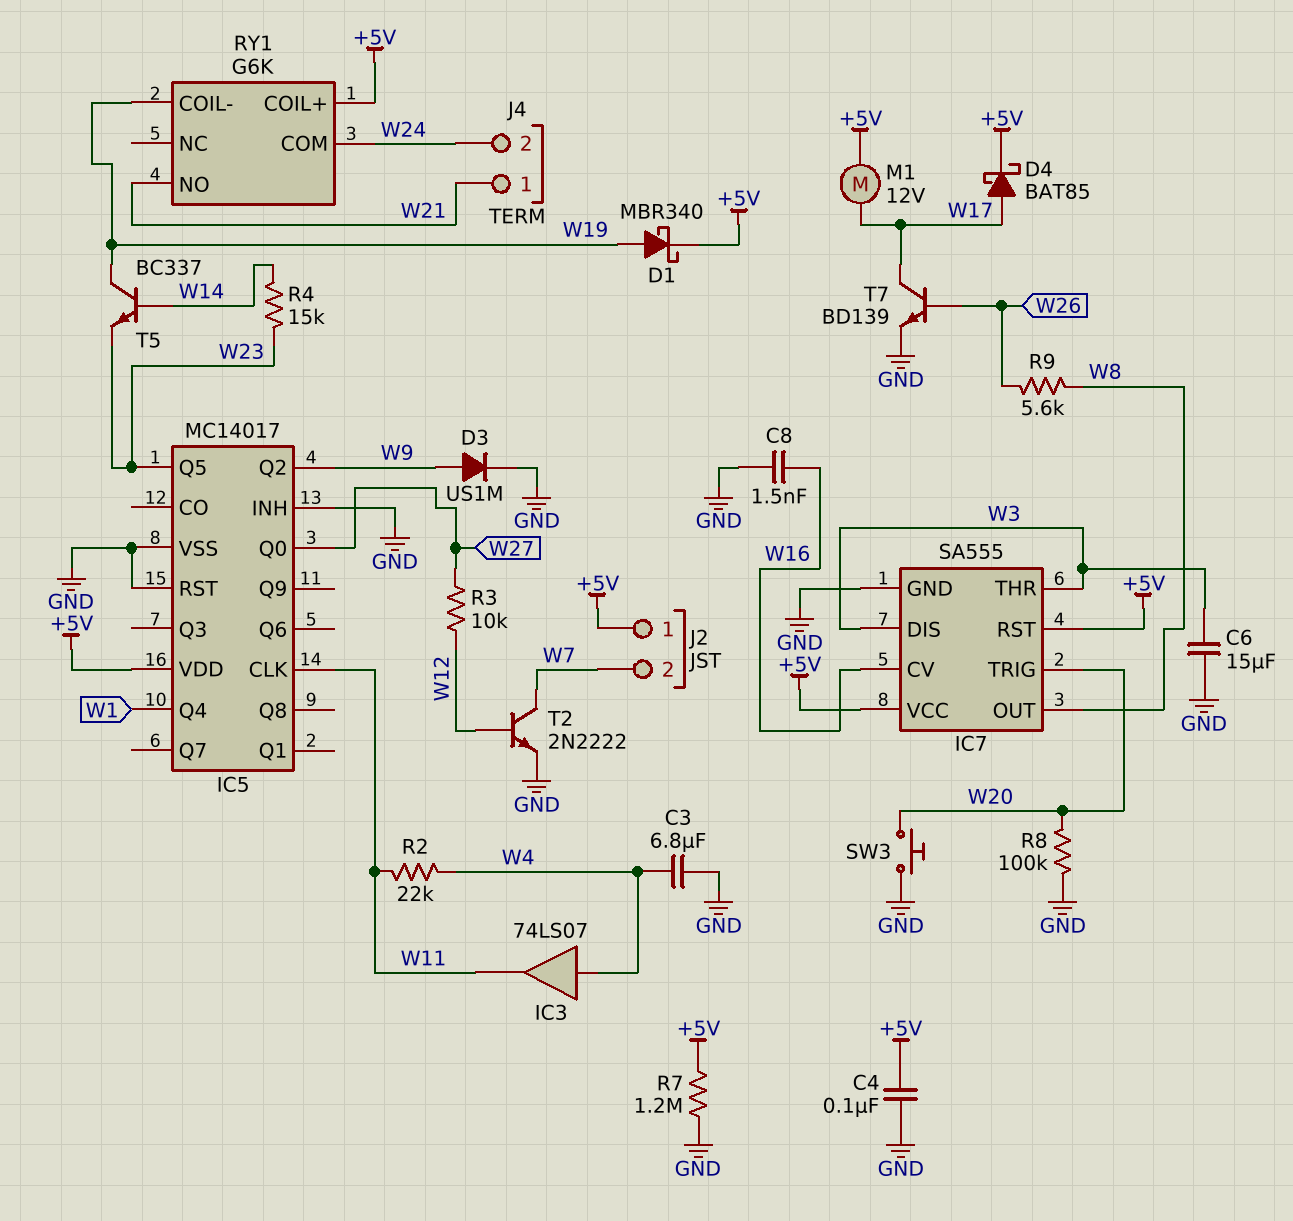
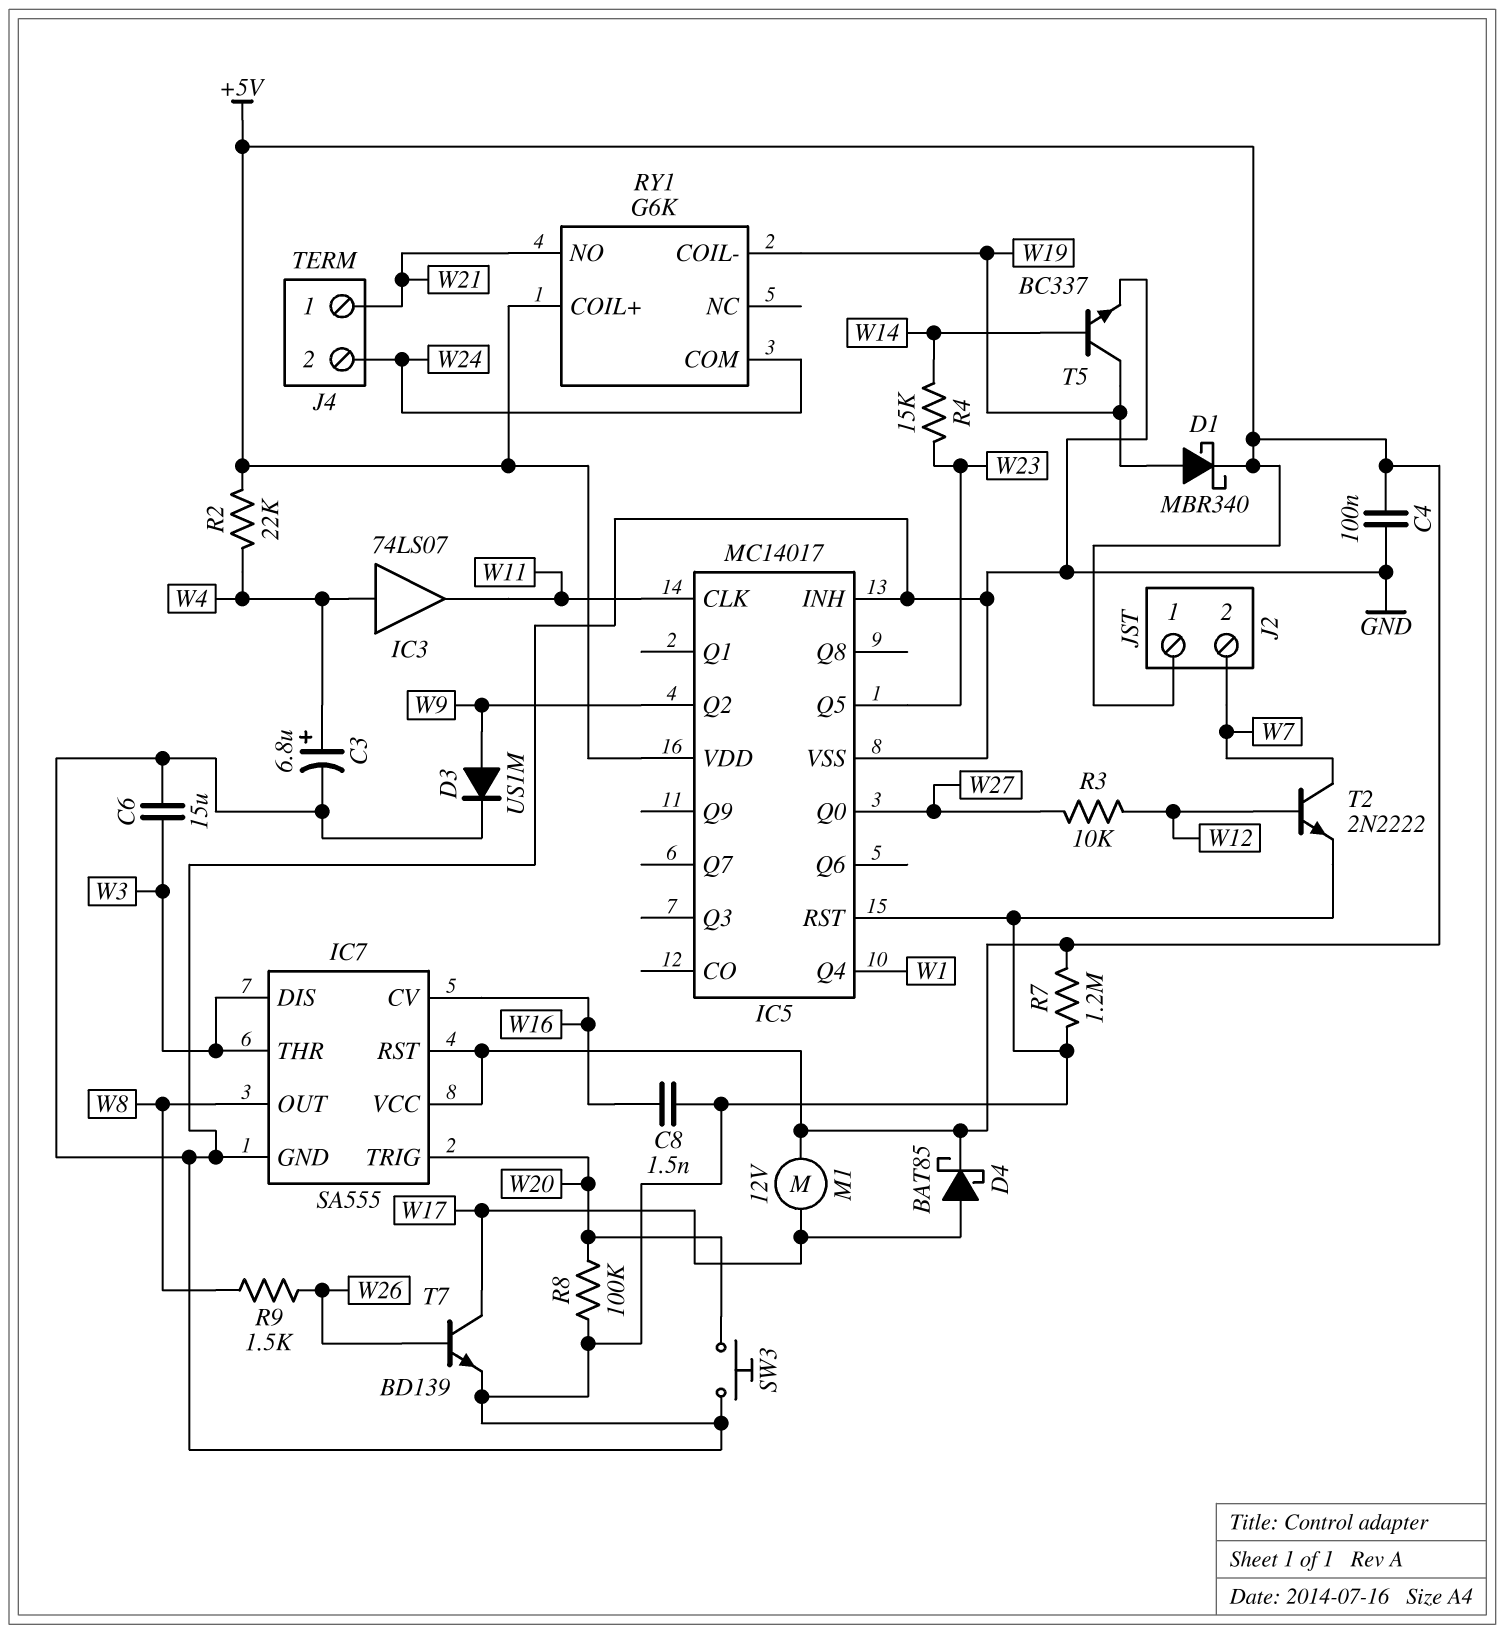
C3: 6.8uF (GND, W4) -> 6.8uF (plus W4, minus GND)
R2: 22k (W4, W11) -> 22k (+5V, W4)
R9: 5.6k (W8, W26) -> 1.5k (W8, W26)
T5: NPN BC337 (B W14, C W19, E W23) -> NPN BC337 (B W14, C W19, E GND)

